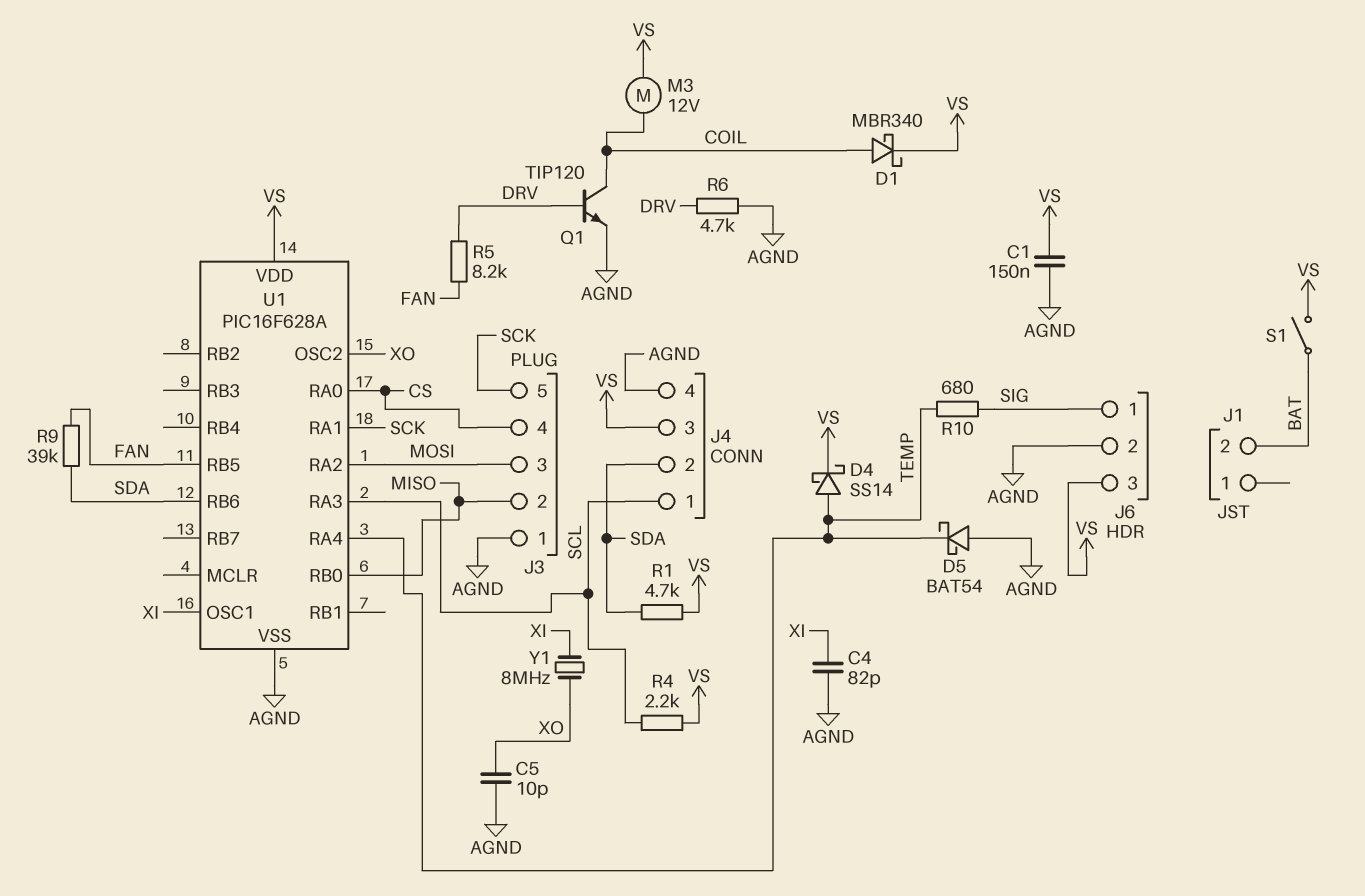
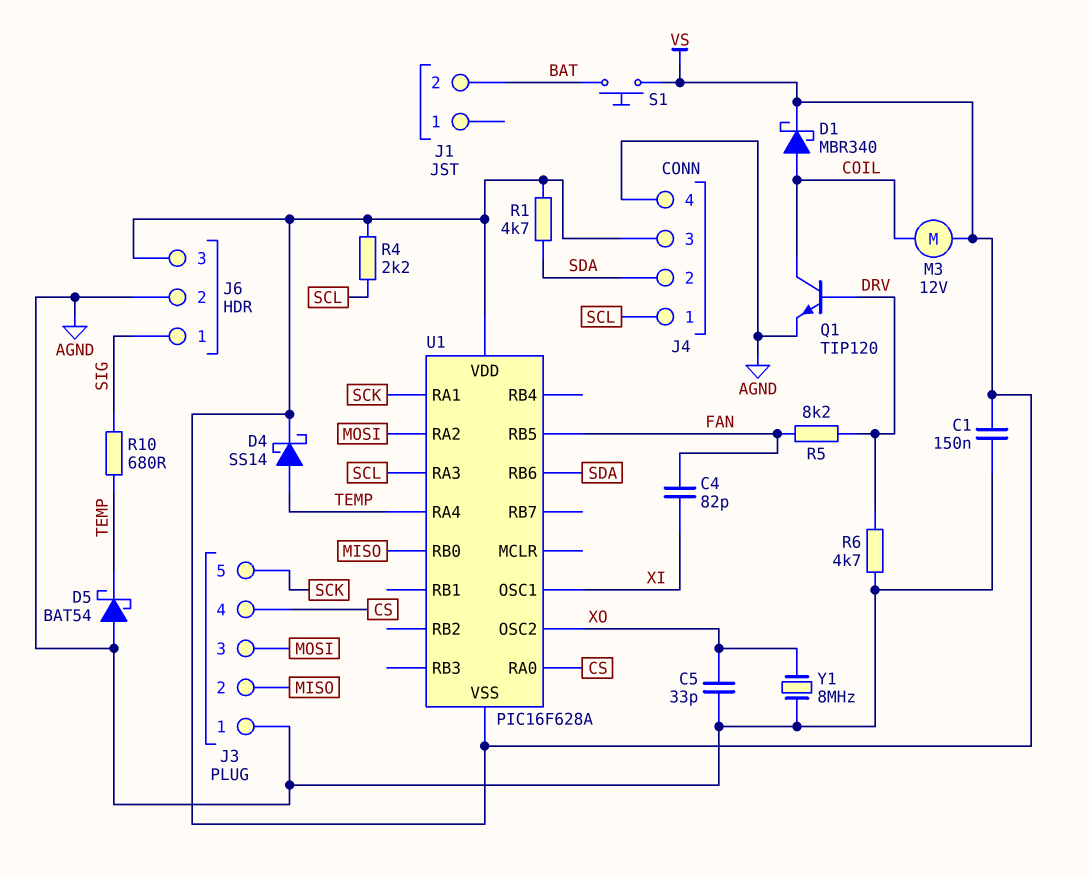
C4: 82pF (AGND, XI) -> 82pF (FAN, XI)
C5: 10pF (AGND, XO) -> 33pF (AGND, XO)
R9: 39k (FAN, SDA) -> none
S1: switch (BAT, VS) -> button (BAT, VS)
U1 pin VSS: AGND -> VS
Y1: 8MHz (XI, XO) -> 8MHz (AGND, XO)

